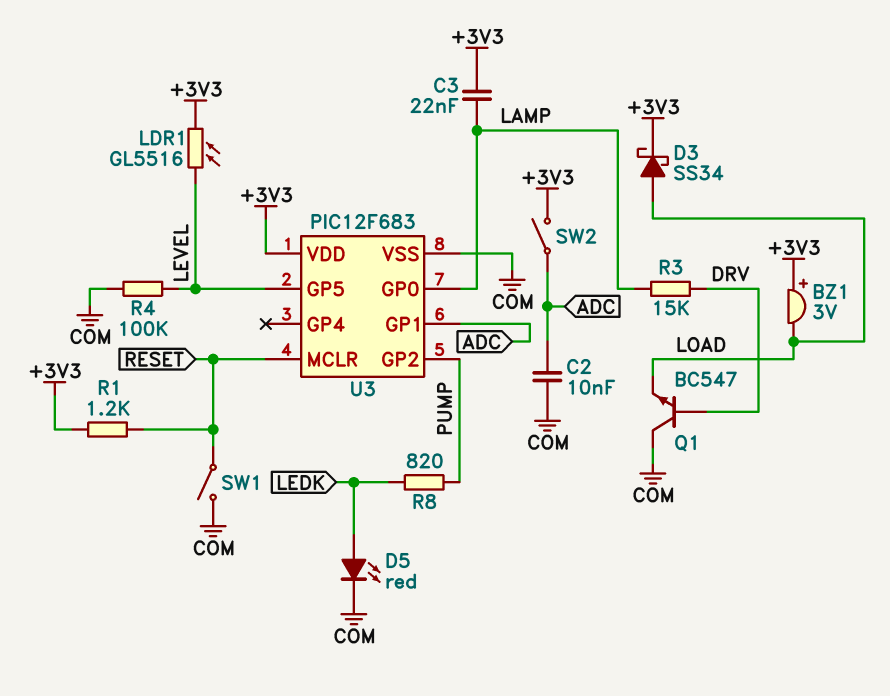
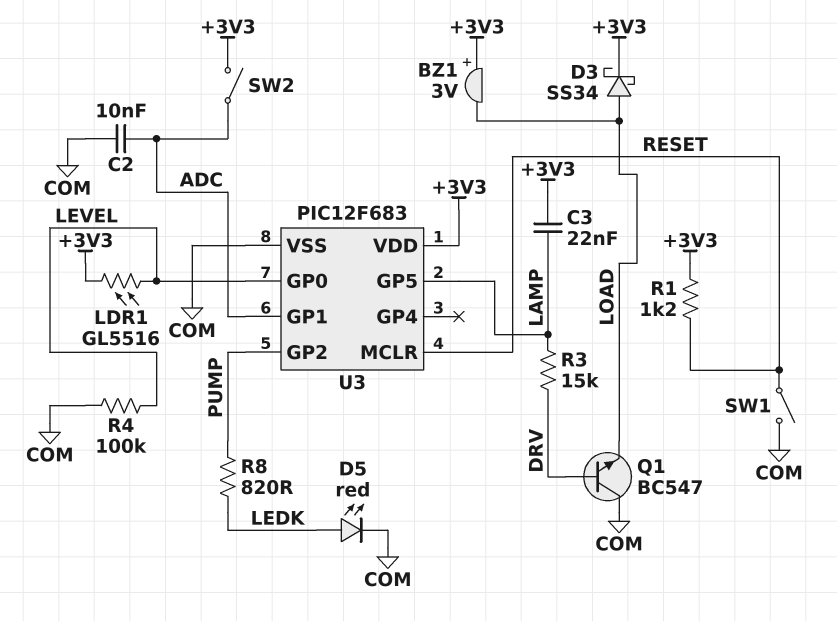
U3 pin GP0: LAMP -> LEVEL
U3 pin GP5: LEVEL -> LAMP

